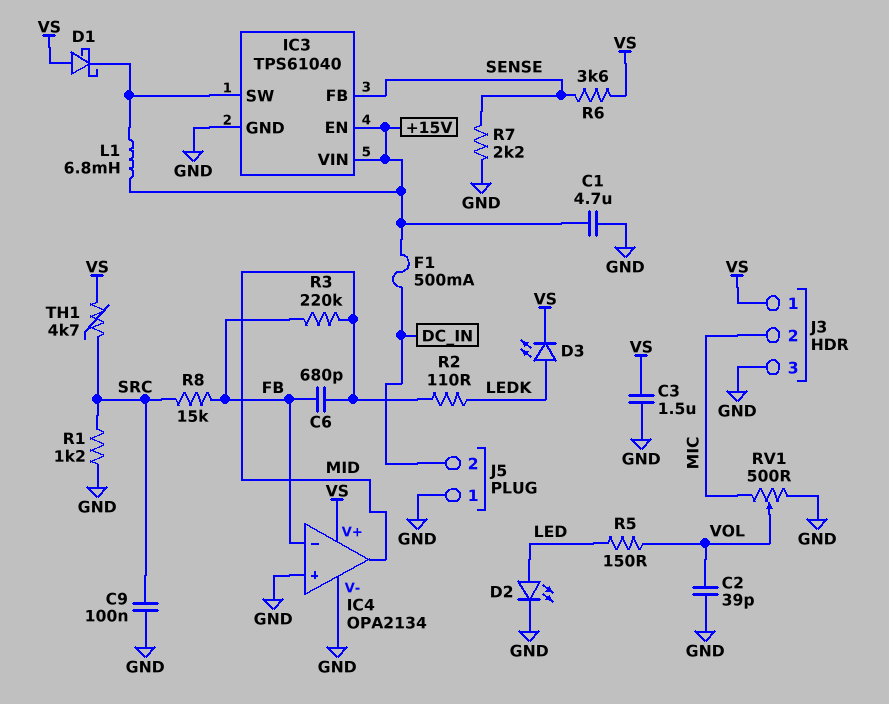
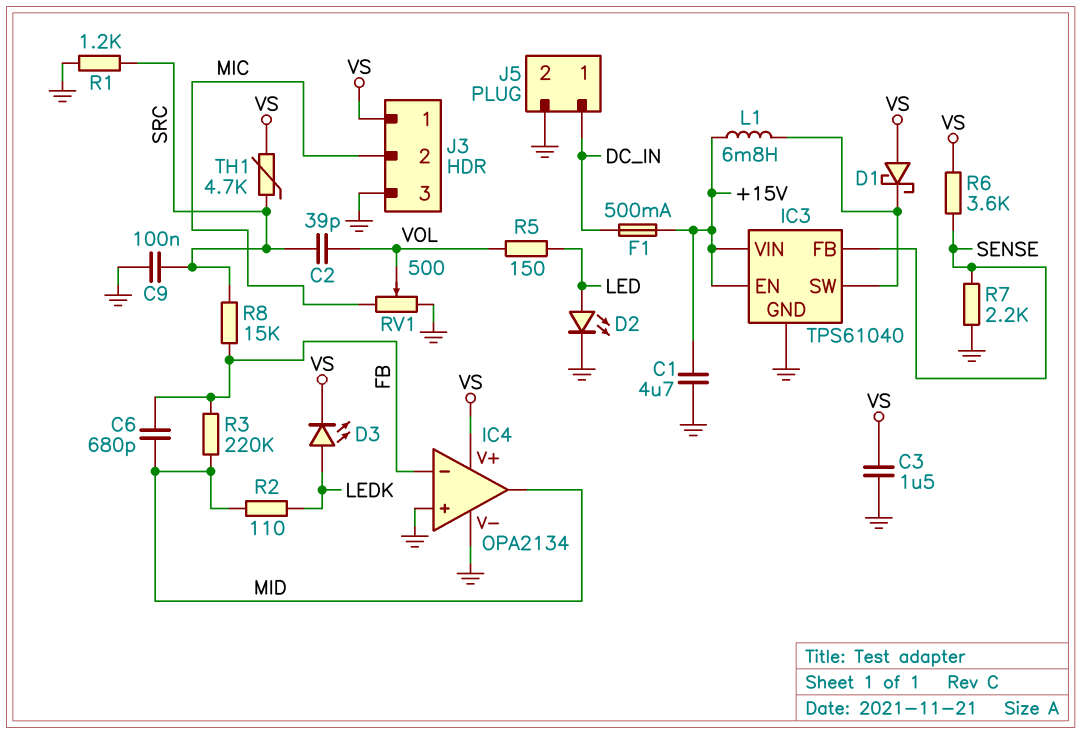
C2: 39pF (GND, VOL) -> 39pF (SRC, VOL)
J5 pin 1: GND -> DC_IN
J5 pin 2: DC_IN -> GND

